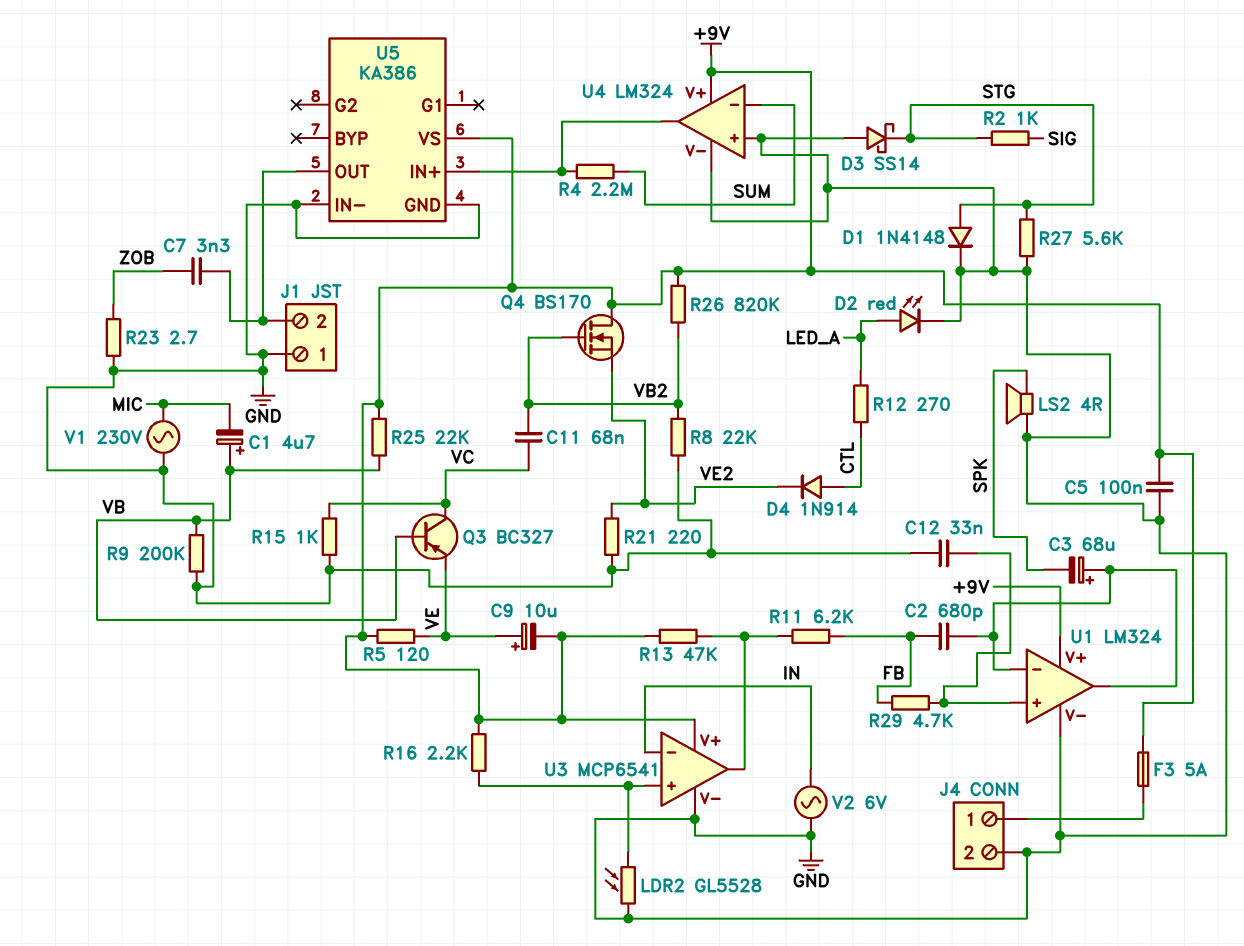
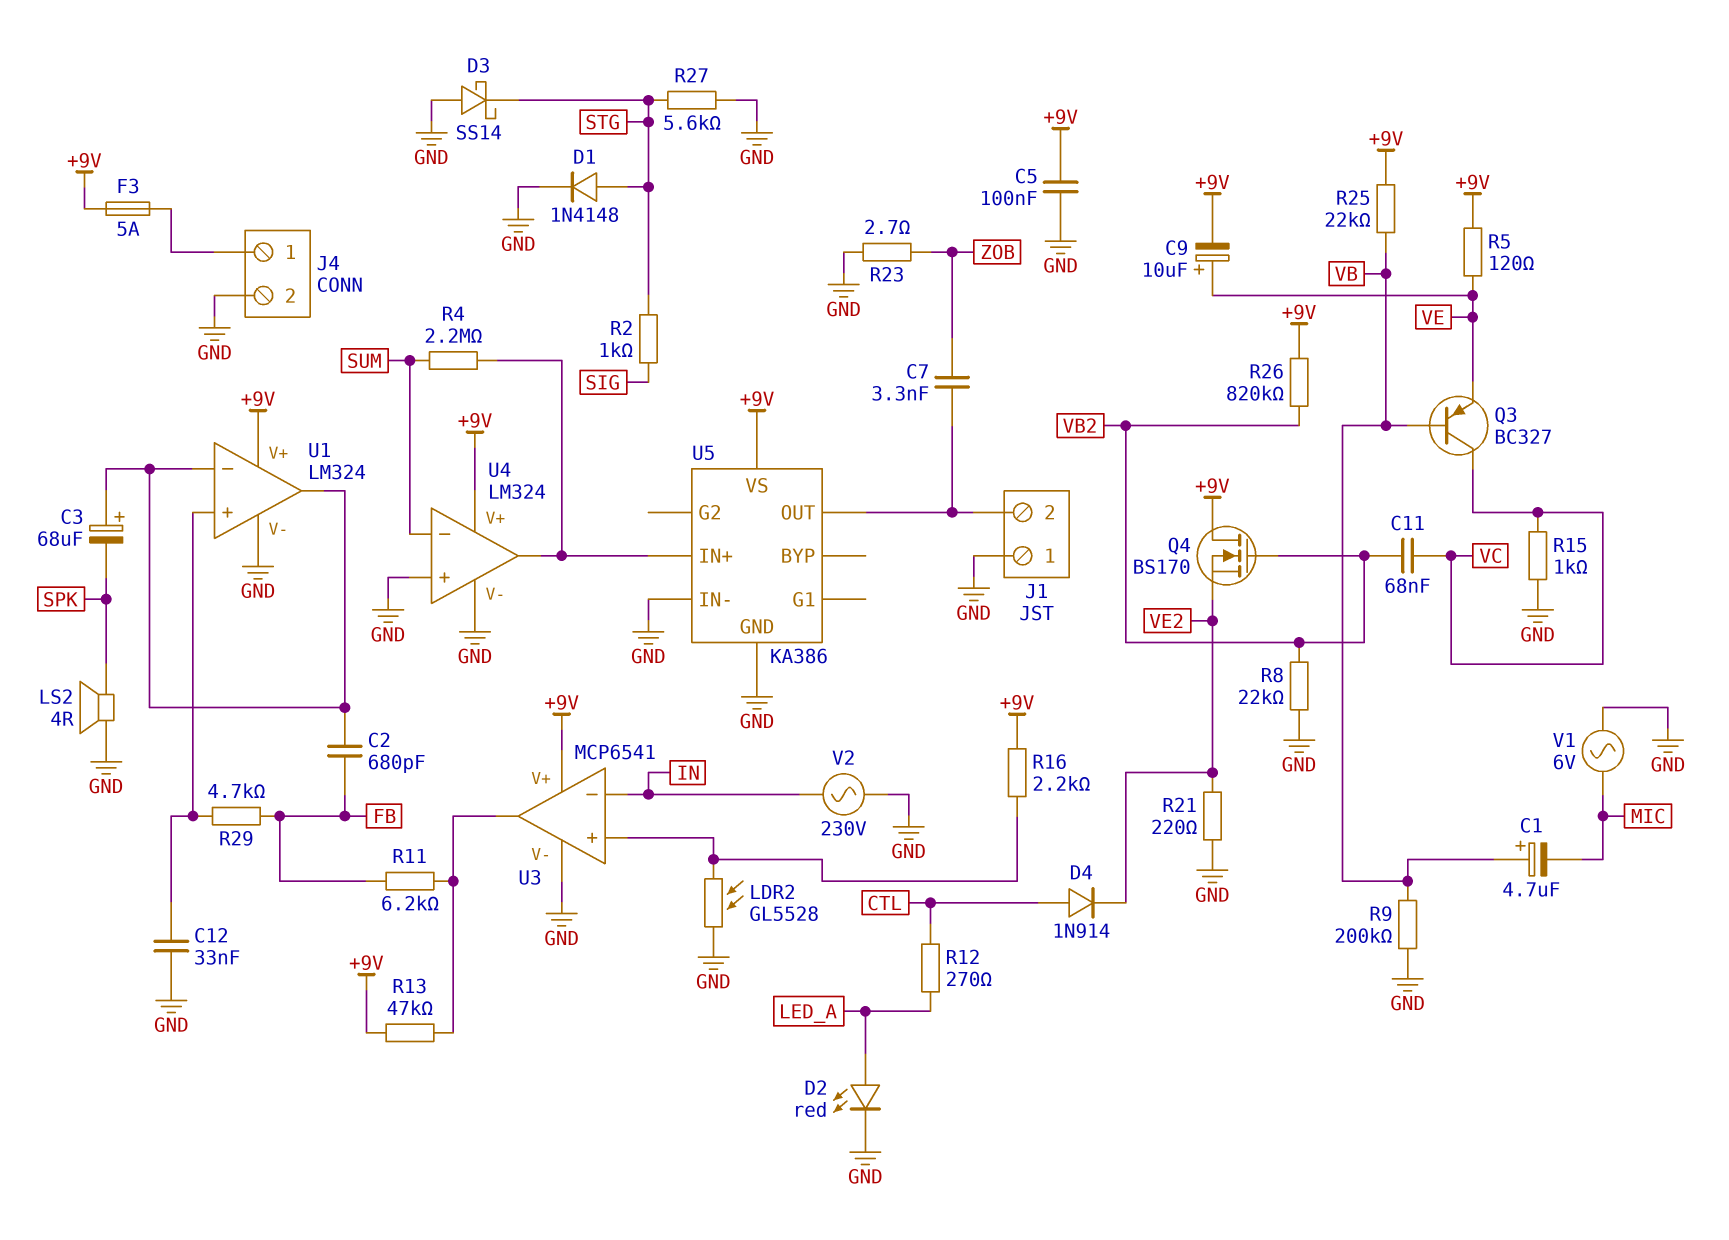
V1: AC 230V (GND, MIC) -> AC 6V (GND, MIC)
V2: AC 6V (GND, IN) -> AC 230V (GND, IN)

